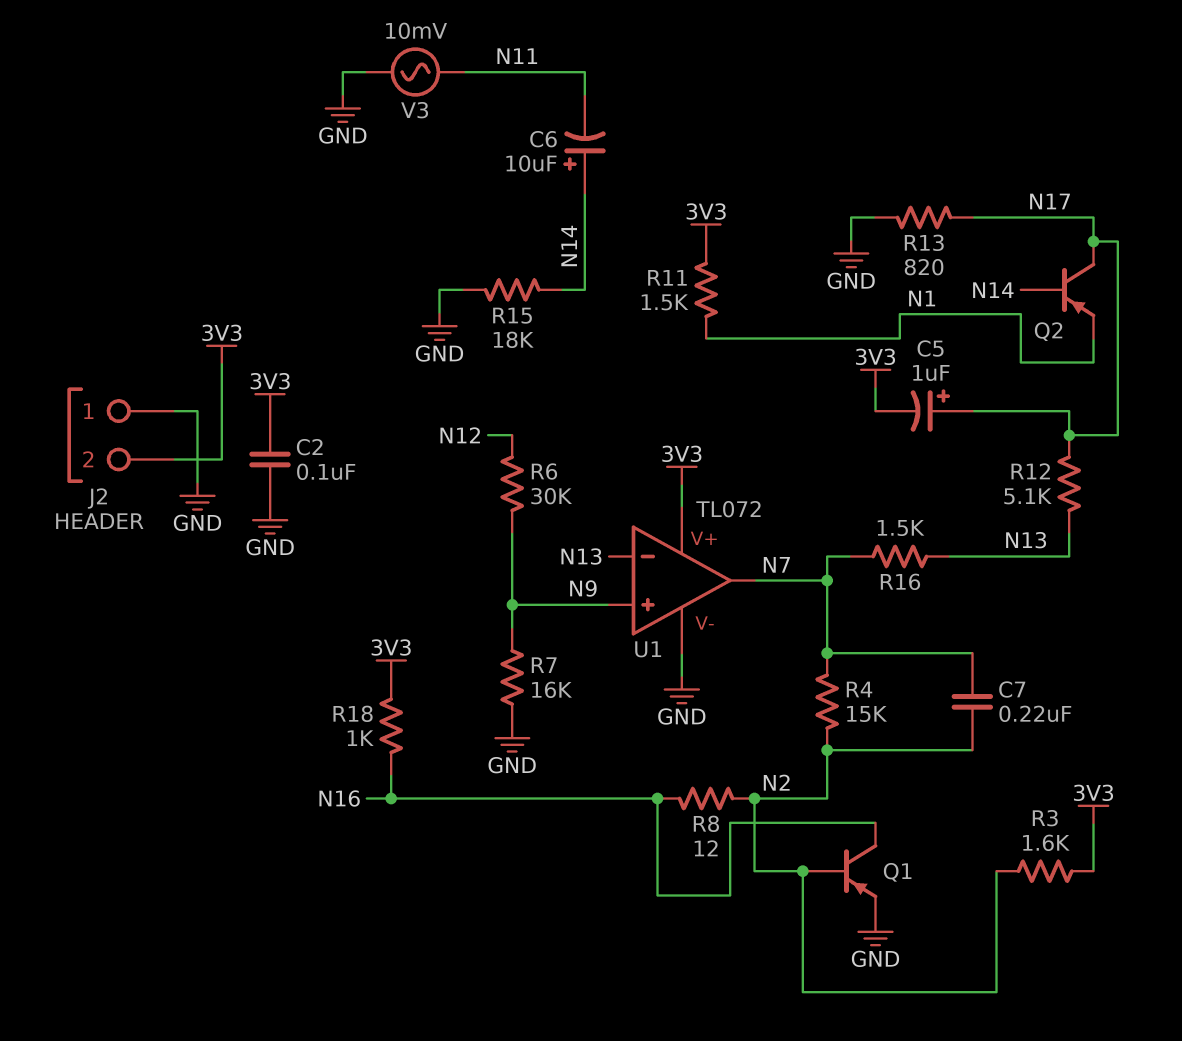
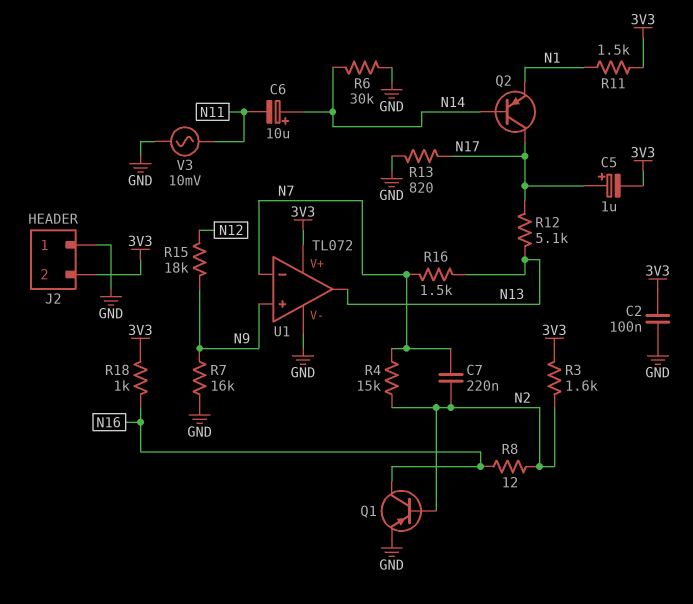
R6: 30k (N9, N12) -> 30k (GND, N14)
R15: 18k (GND, N14) -> 18k (N9, N12)
U1 pin in-: N13 -> N7
U1 pin out: N7 -> N13

